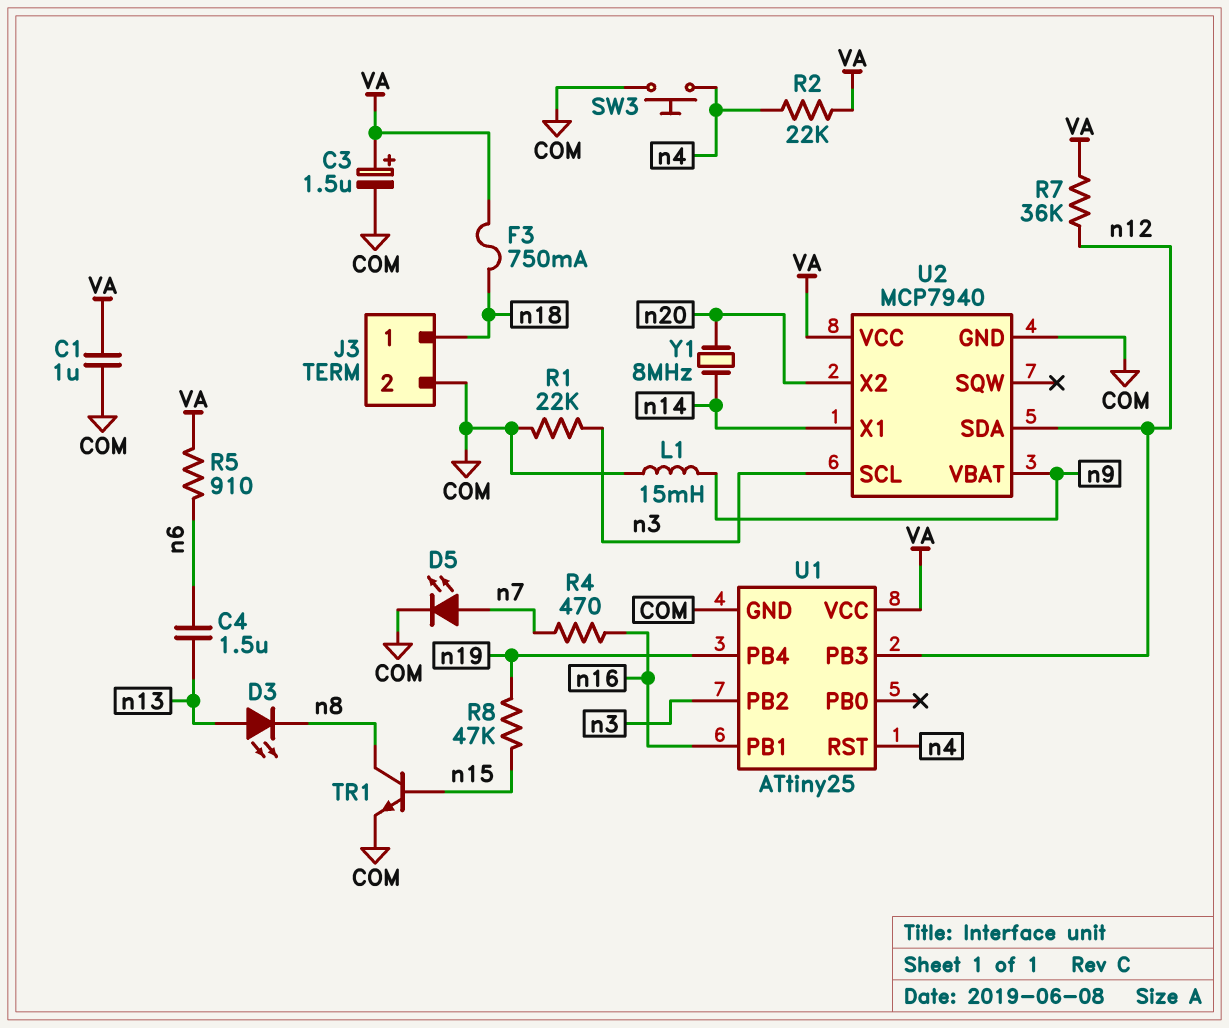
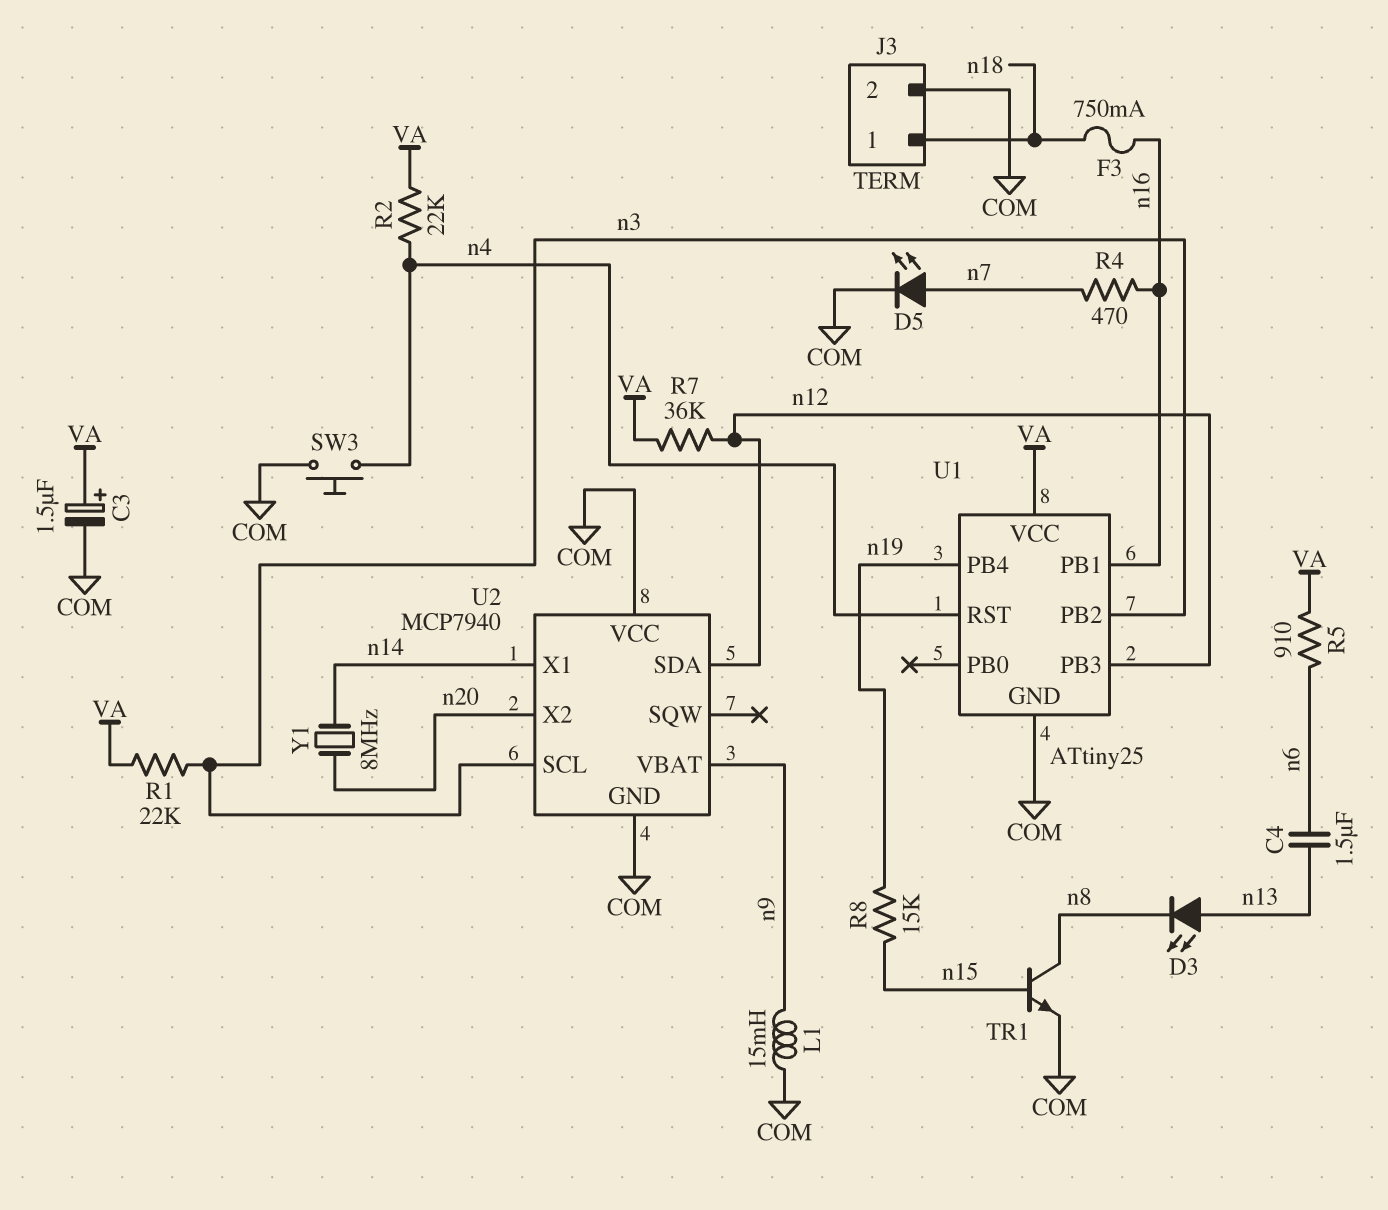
C1: 1uF (COM, VA) -> none
F3: 750mA (VA, n18) -> 750mA (n16, n18)
R1: 22k (COM, n3) -> 22k (VA, n3)
R8: 47k (n15, n19) -> 15k (n15, n19)
U2 pin VCC: VA -> COM

